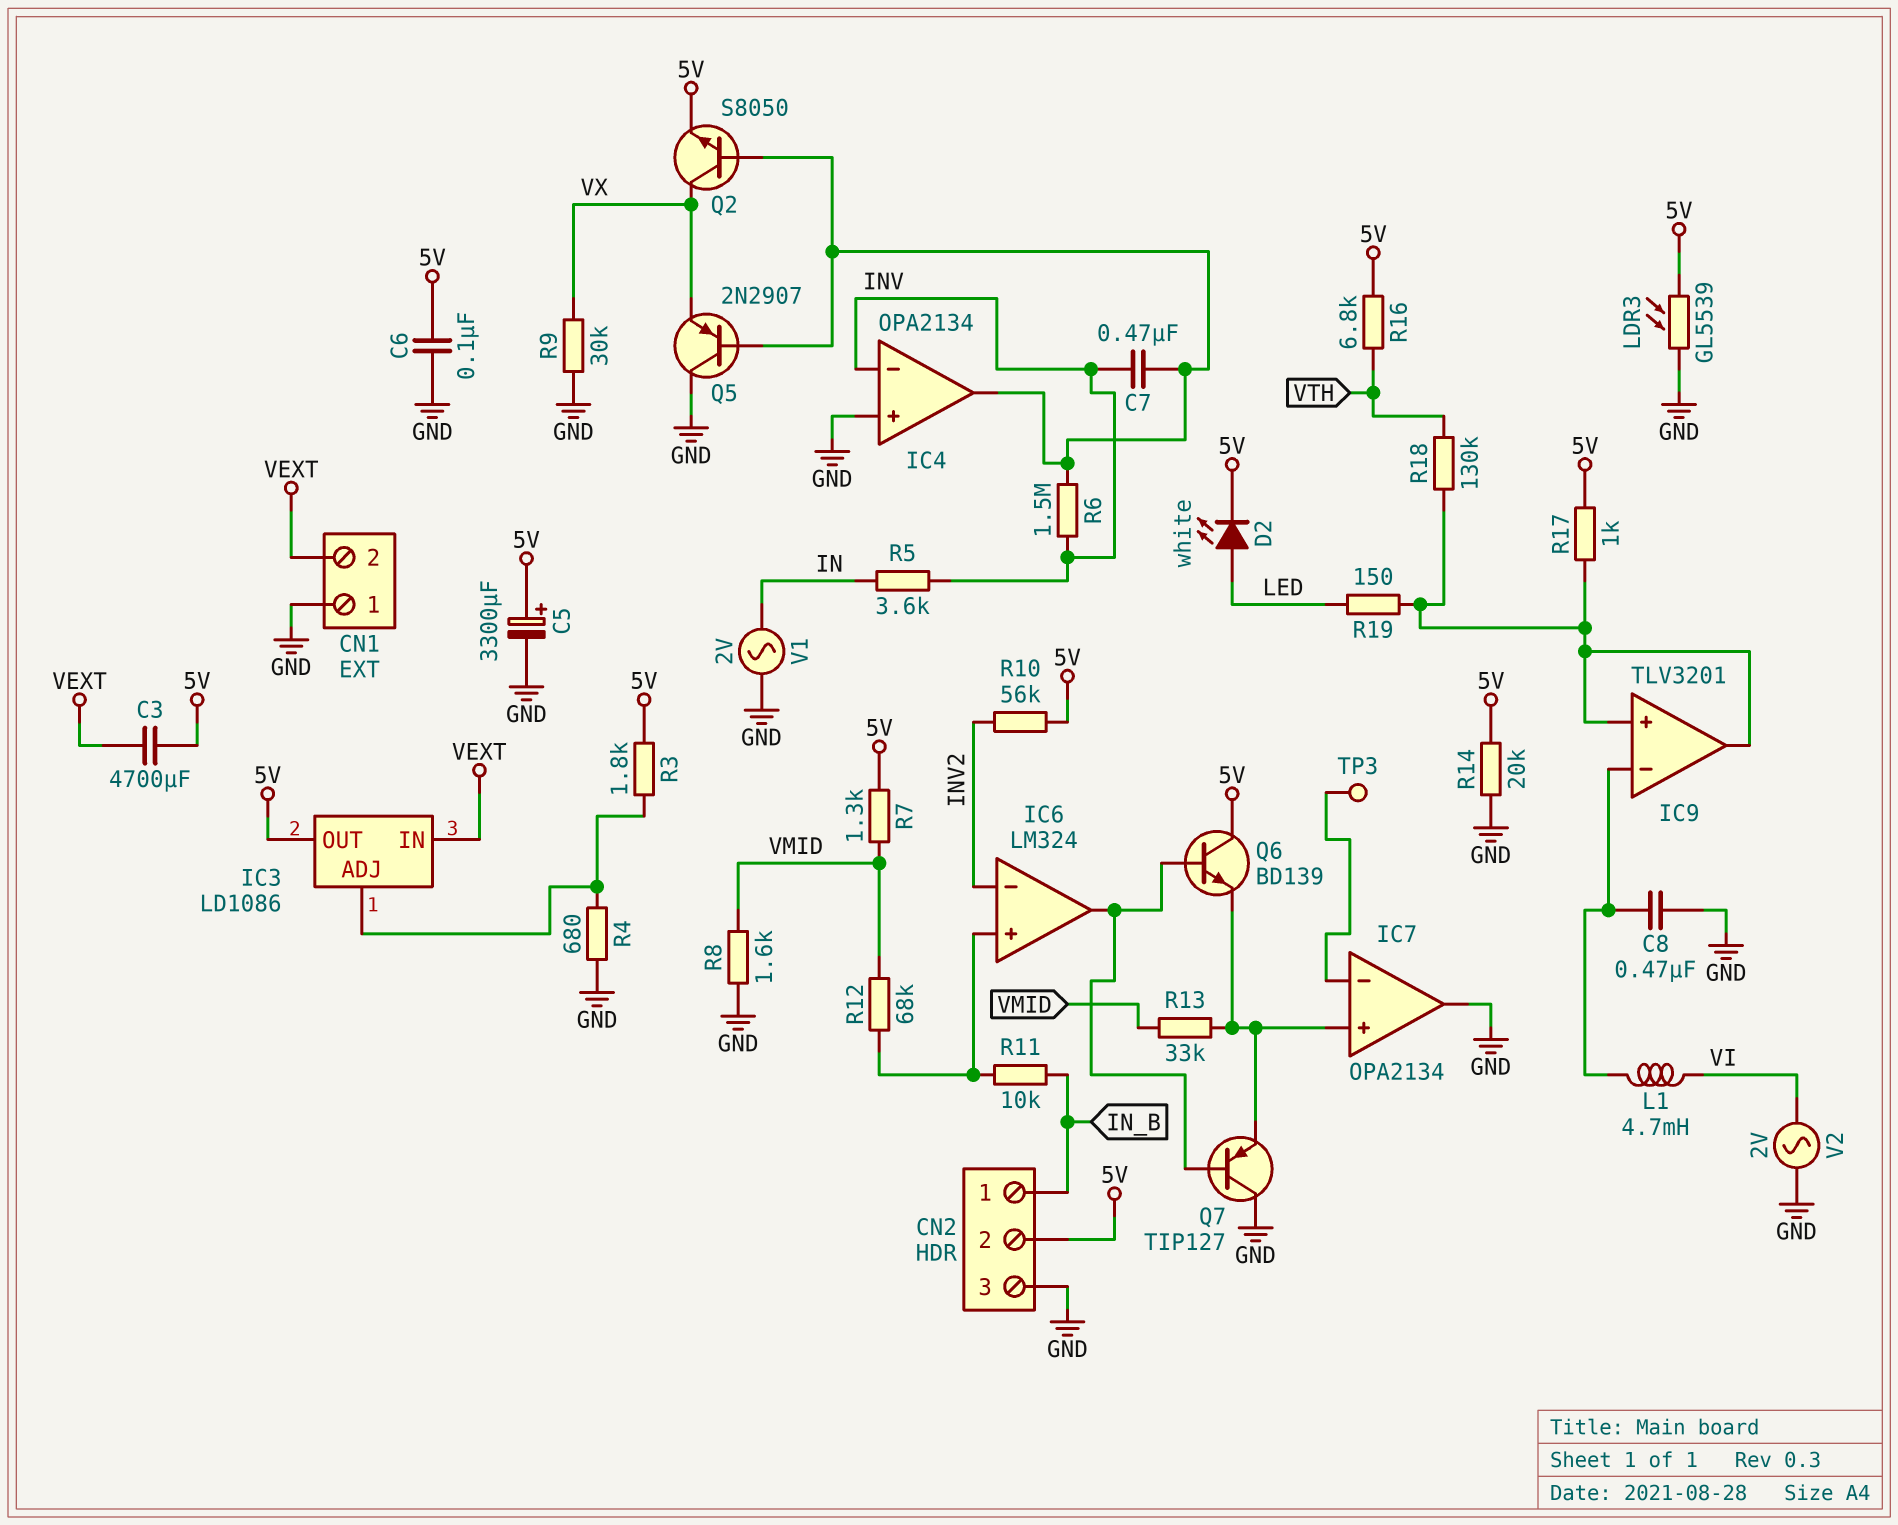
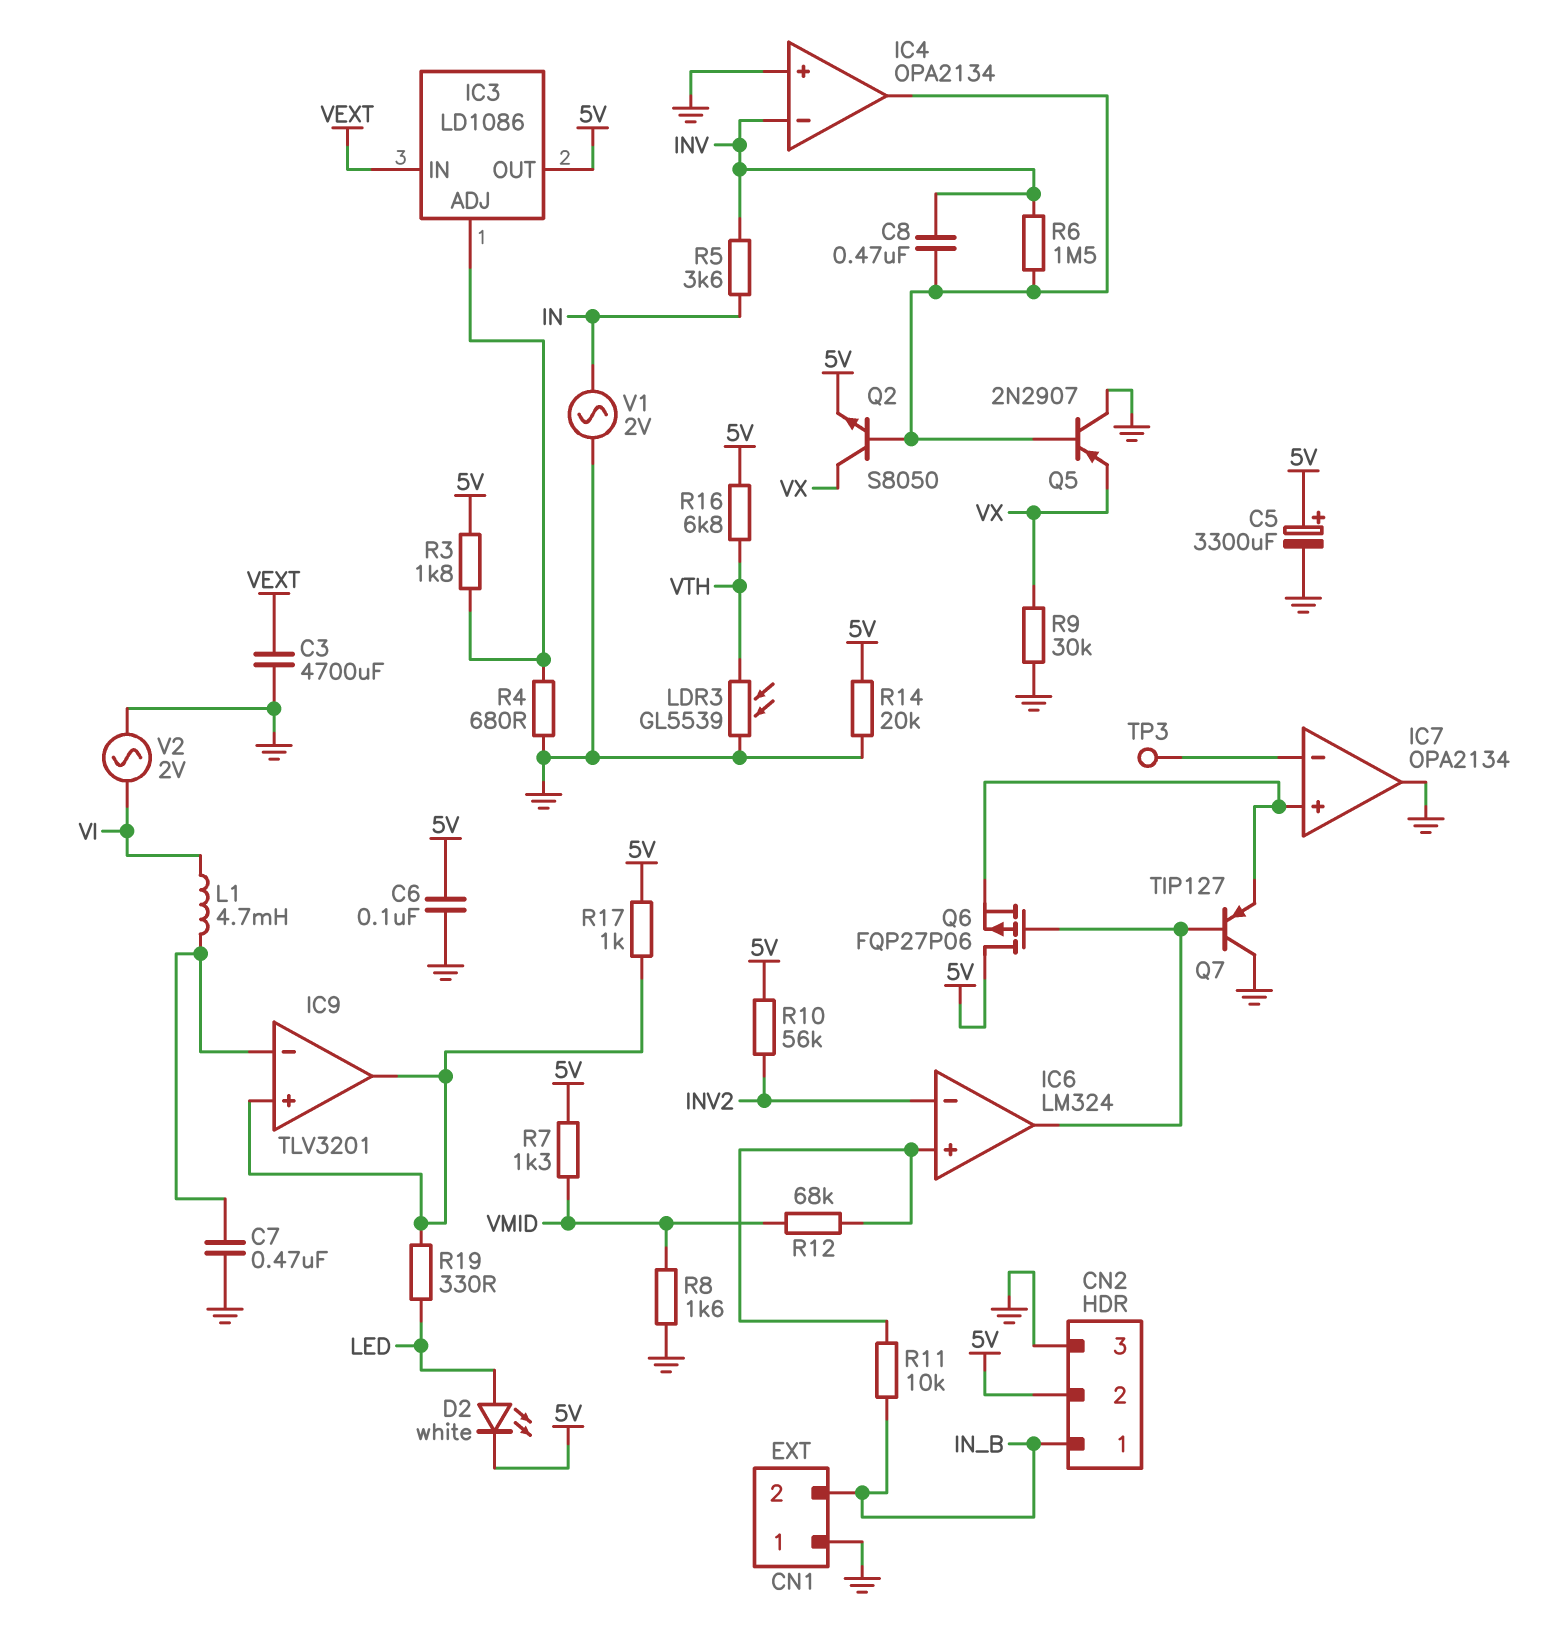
C3: 4700uF (5V, VEXT) -> 4700uF (GND, VEXT)
C7: 470nF (IC4/out, INV) -> 470nF (GND, IC9/in-)
C8: 470nF (GND, IC9/in-) -> 470nF (IC4/out, INV)
CN1 pin 2: VEXT -> IN_B
LDR3: GL5539 (5V, GND) -> GL5539 (GND, VTH)
Q6: NPN BD139 (B IC6/out, C 5V, E IC7/in+) -> PMOS FQP27P06 (G IC6/out, D 5V, S IC7/in+)
R13: 33k (IC7/in+, VMID) -> none
R18: 130k (IC9/in+, VTH) -> none
R19: 150 (IC9/in+, LED) -> 330 (IC9/in+, LED)

